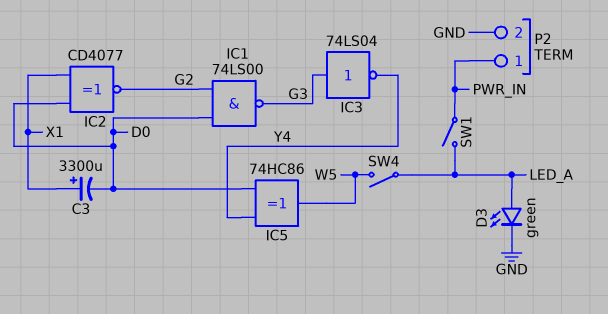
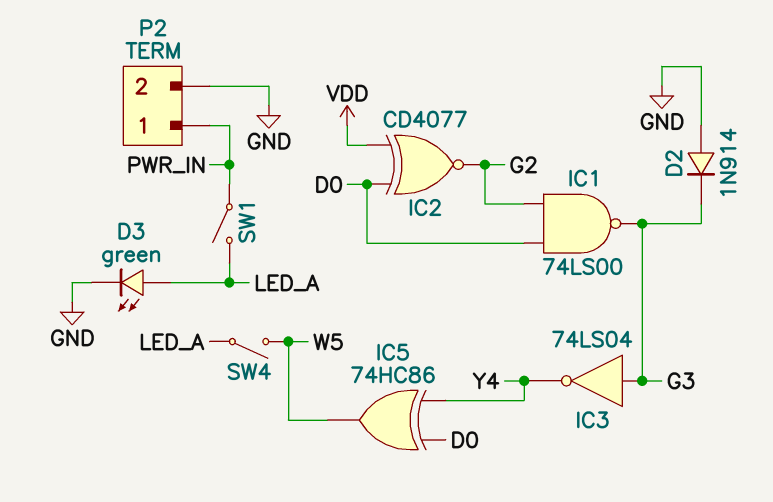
C3: 3300uF (plus X1, minus D0) -> none
D2: none -> diode 1N914 (A GND, K G3)
IC2: XNOR CD4077 (in D0, in X1, out G2) -> XNOR CD4077 (in D0, in VDD, out G2)

